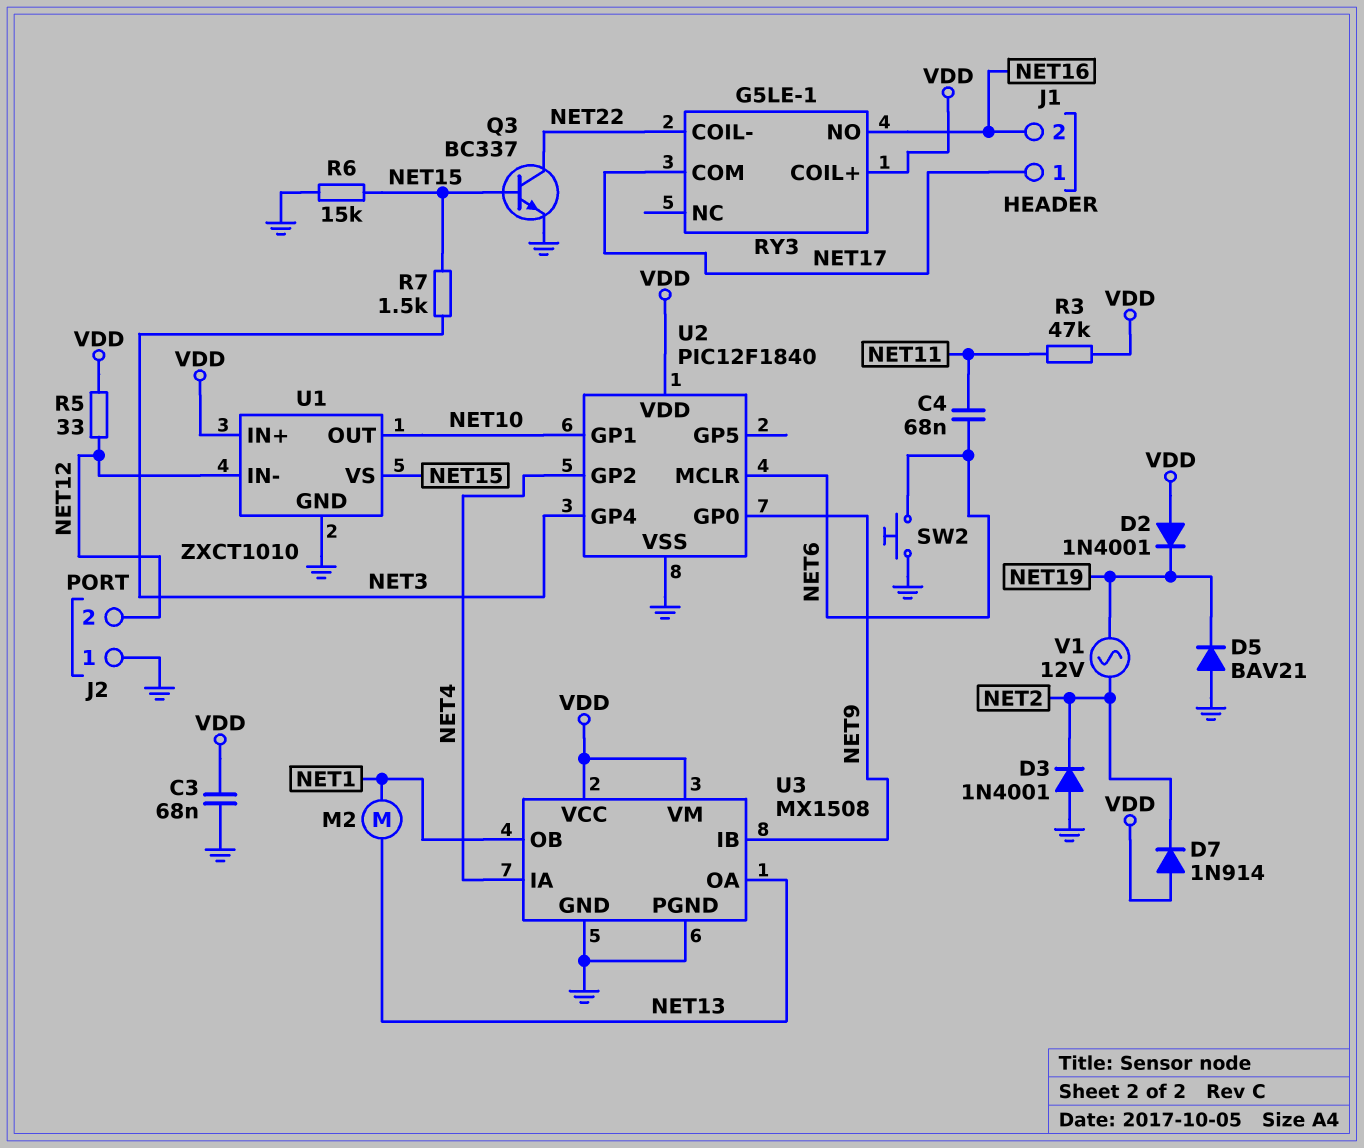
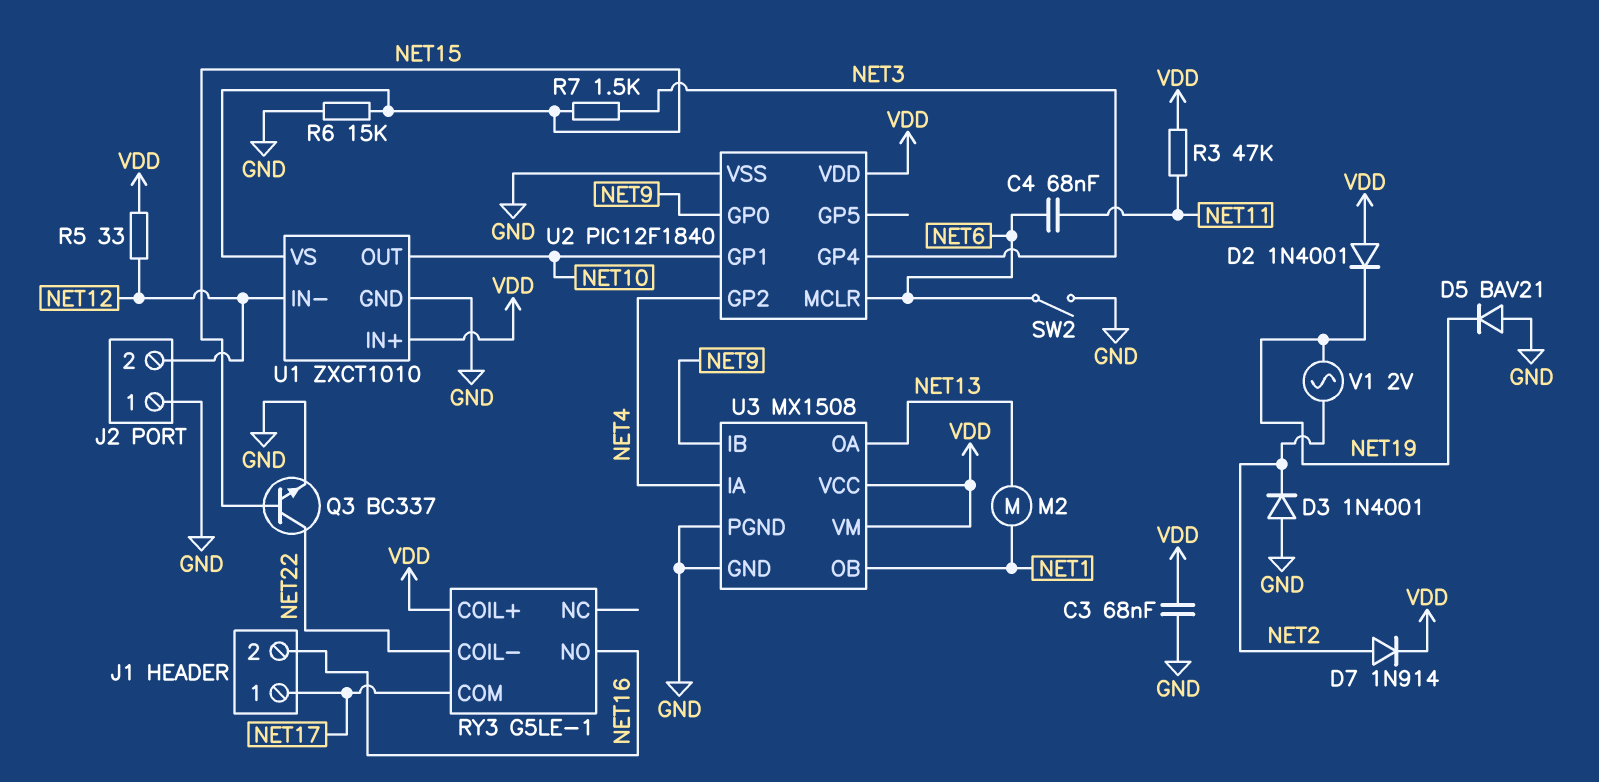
D7: diode 1N914 (A VDD, K NET2) -> diode 1N914 (A NET2, K VDD)
SW2: button (GND, NET6) -> switch (GND, NET6)
V1: AC 12V (NET2, NET19) -> AC 2V (NET2, NET19)

